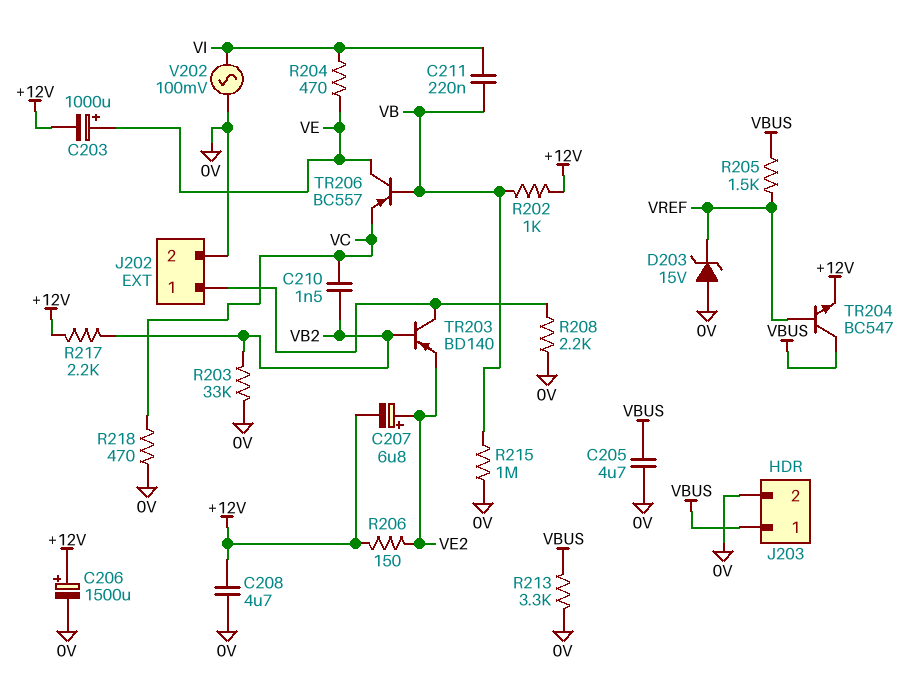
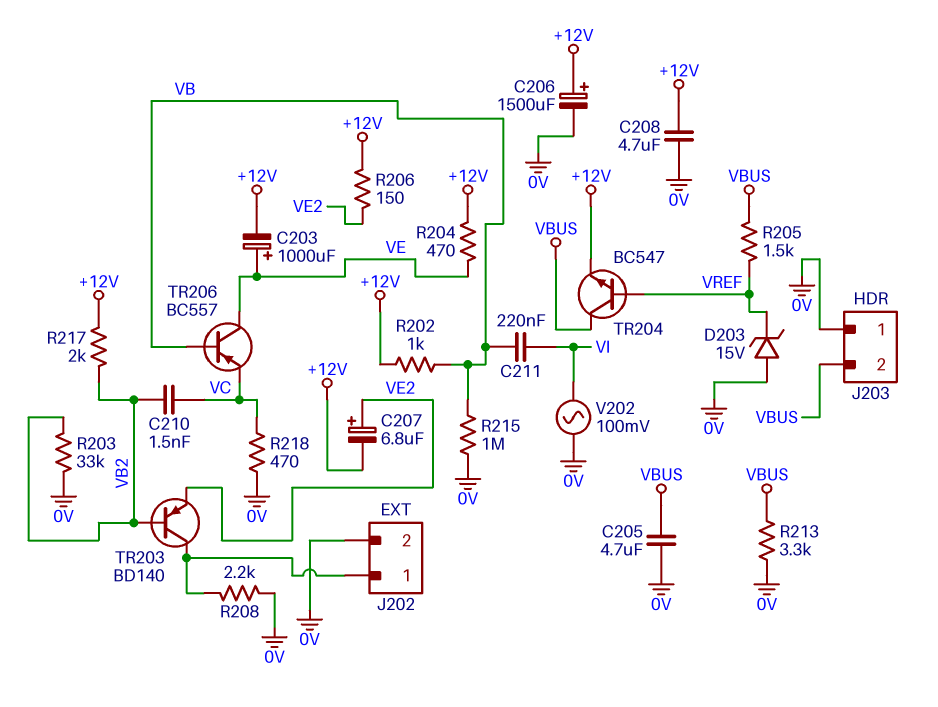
J203 pin 1: VBUS -> 0V
J203 pin 2: 0V -> VBUS
R204: 470 (VE, VI) -> 470 (+12V, VE)
R217: 2.2k (+12V, VB2) -> 2k (+12V, VB2)

